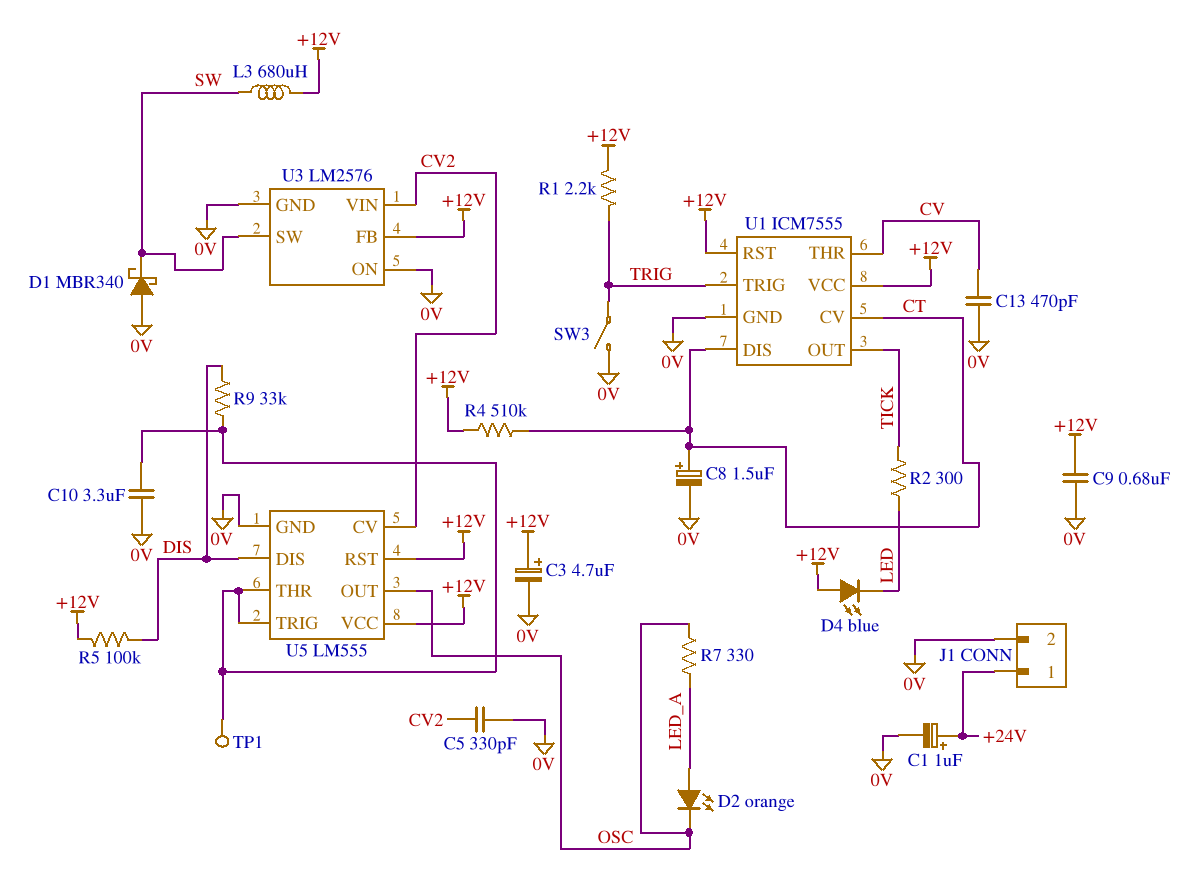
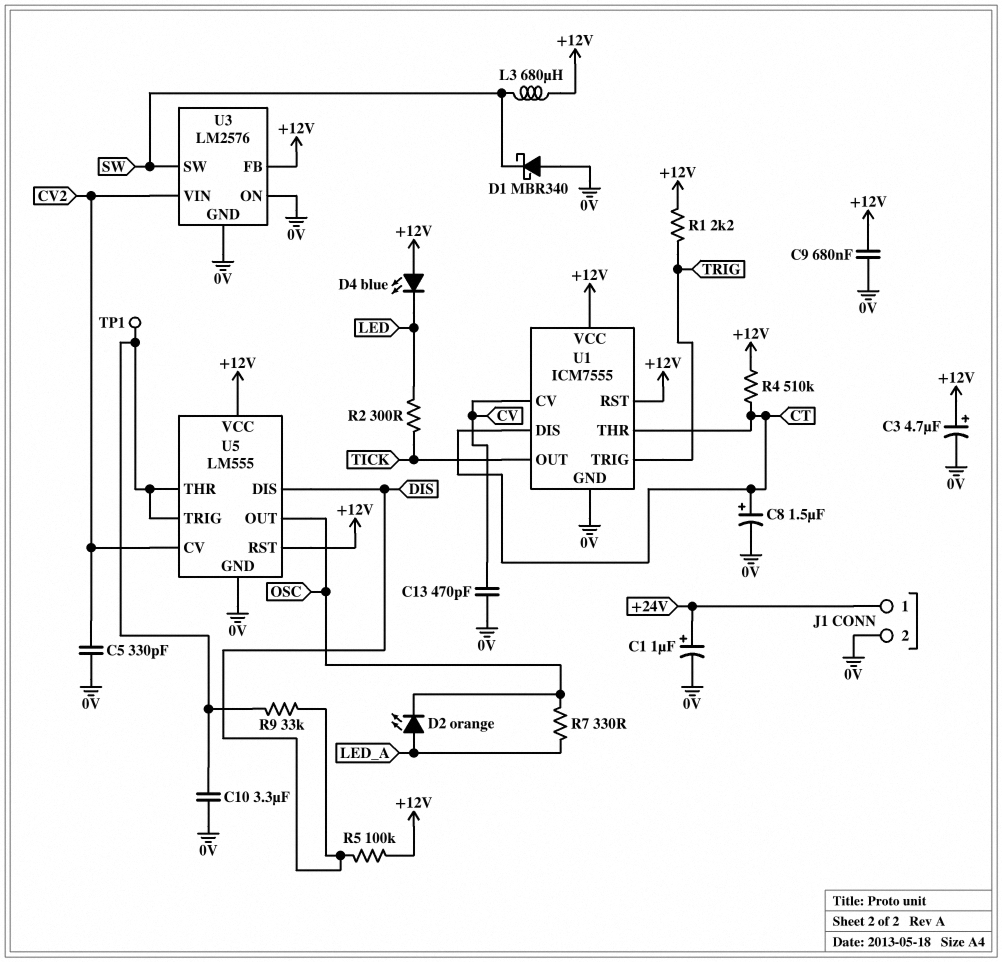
SW3: switch (0V, TRIG) -> none
U1 pin CV: CT -> CV
U1 pin THR: CV -> CT

